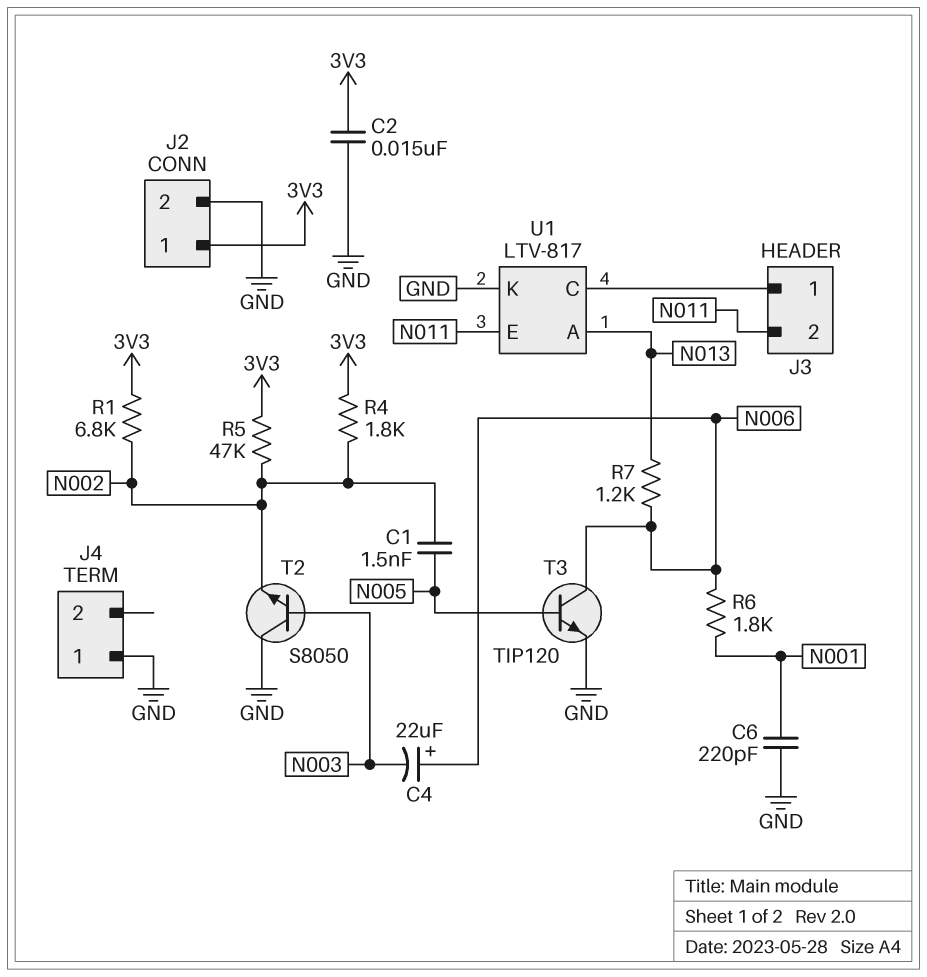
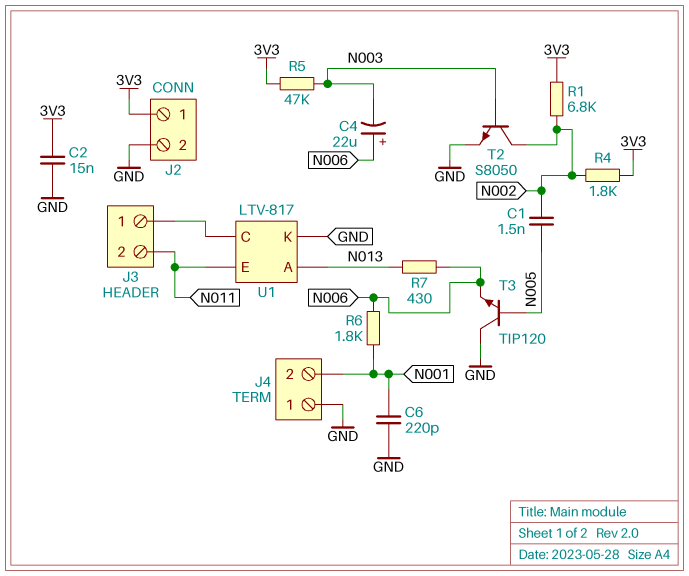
J4 pin 2: none -> N001
R5: 47k (3V3, N002) -> 47k (3V3, N003)
R7: 1.2k (N006, N013) -> 430 (N006, N013)
T2: NPN S8050 (B N003, C GND, E N002) -> NPN S8050 (B N003, C N002, E GND)
T3: NPN TIP120 (B N005, C N006, E GND) -> NPN TIP120 (B N005, C GND, E N006)

